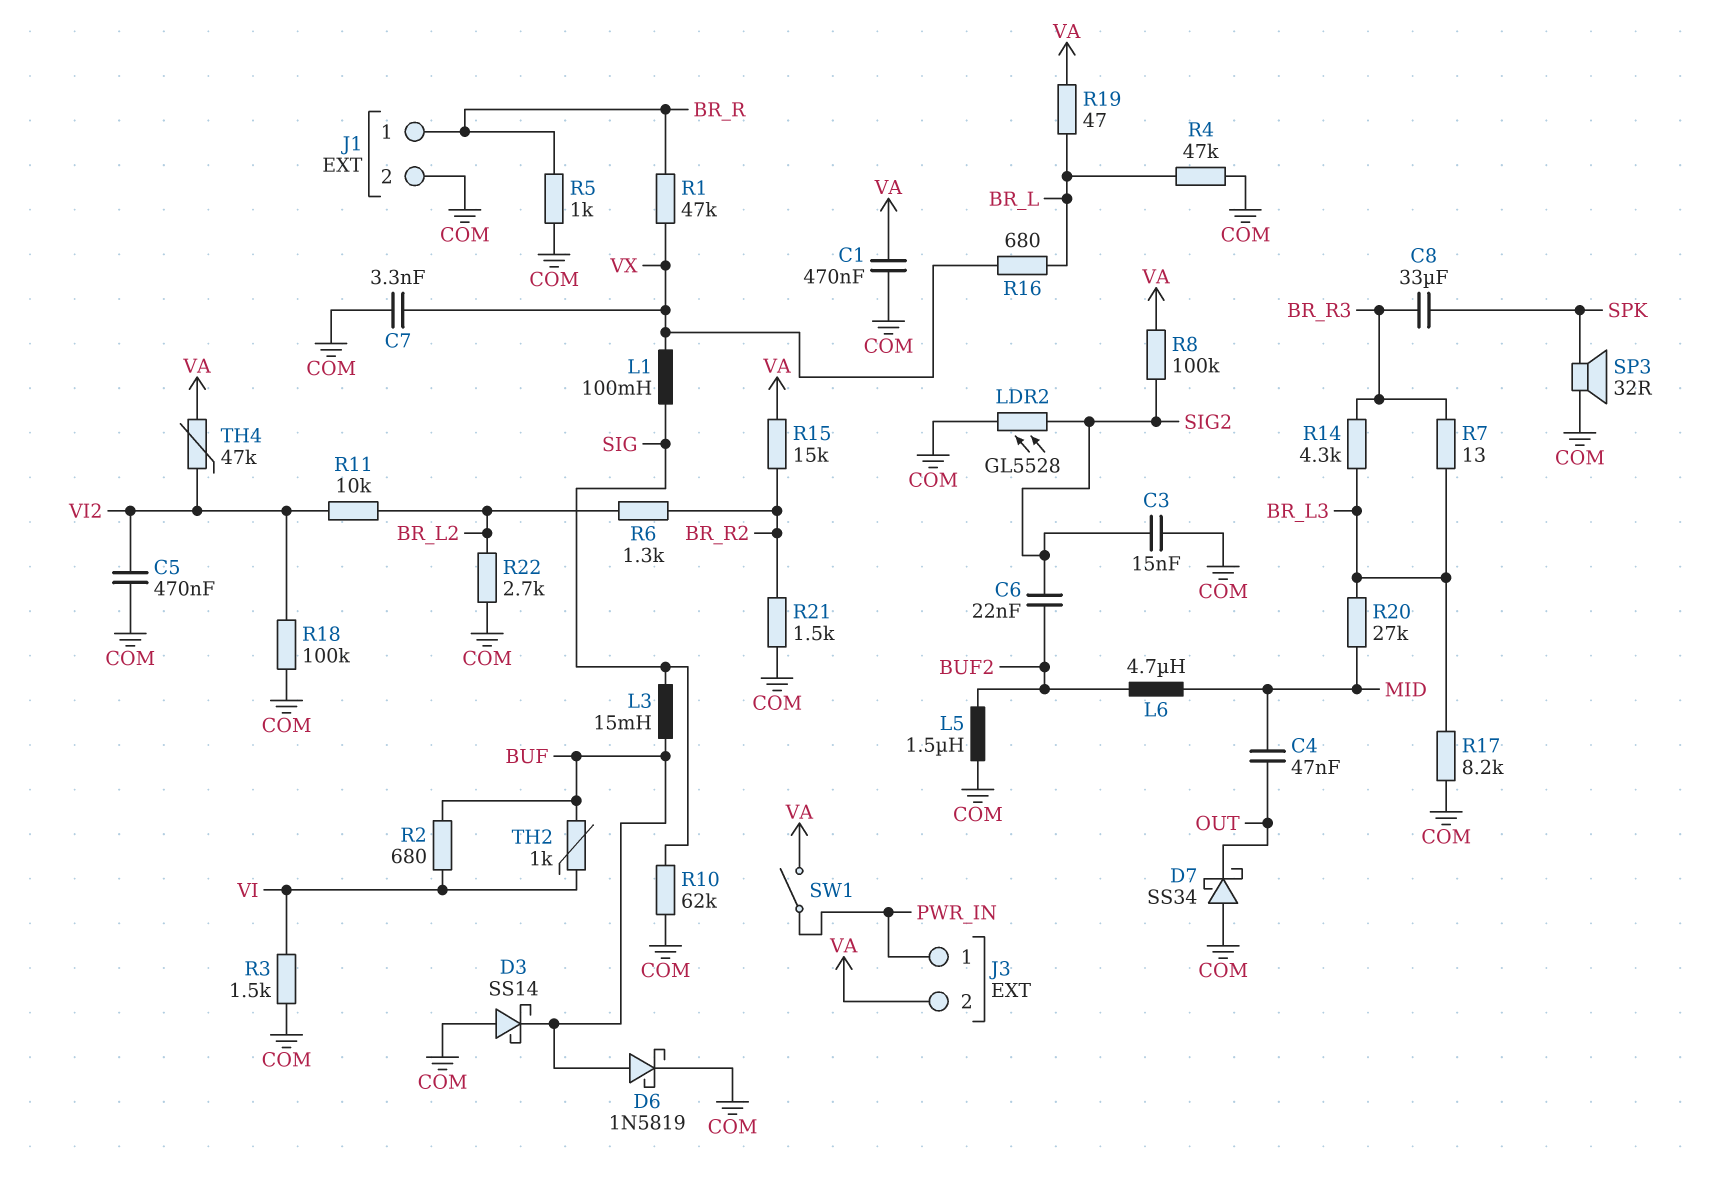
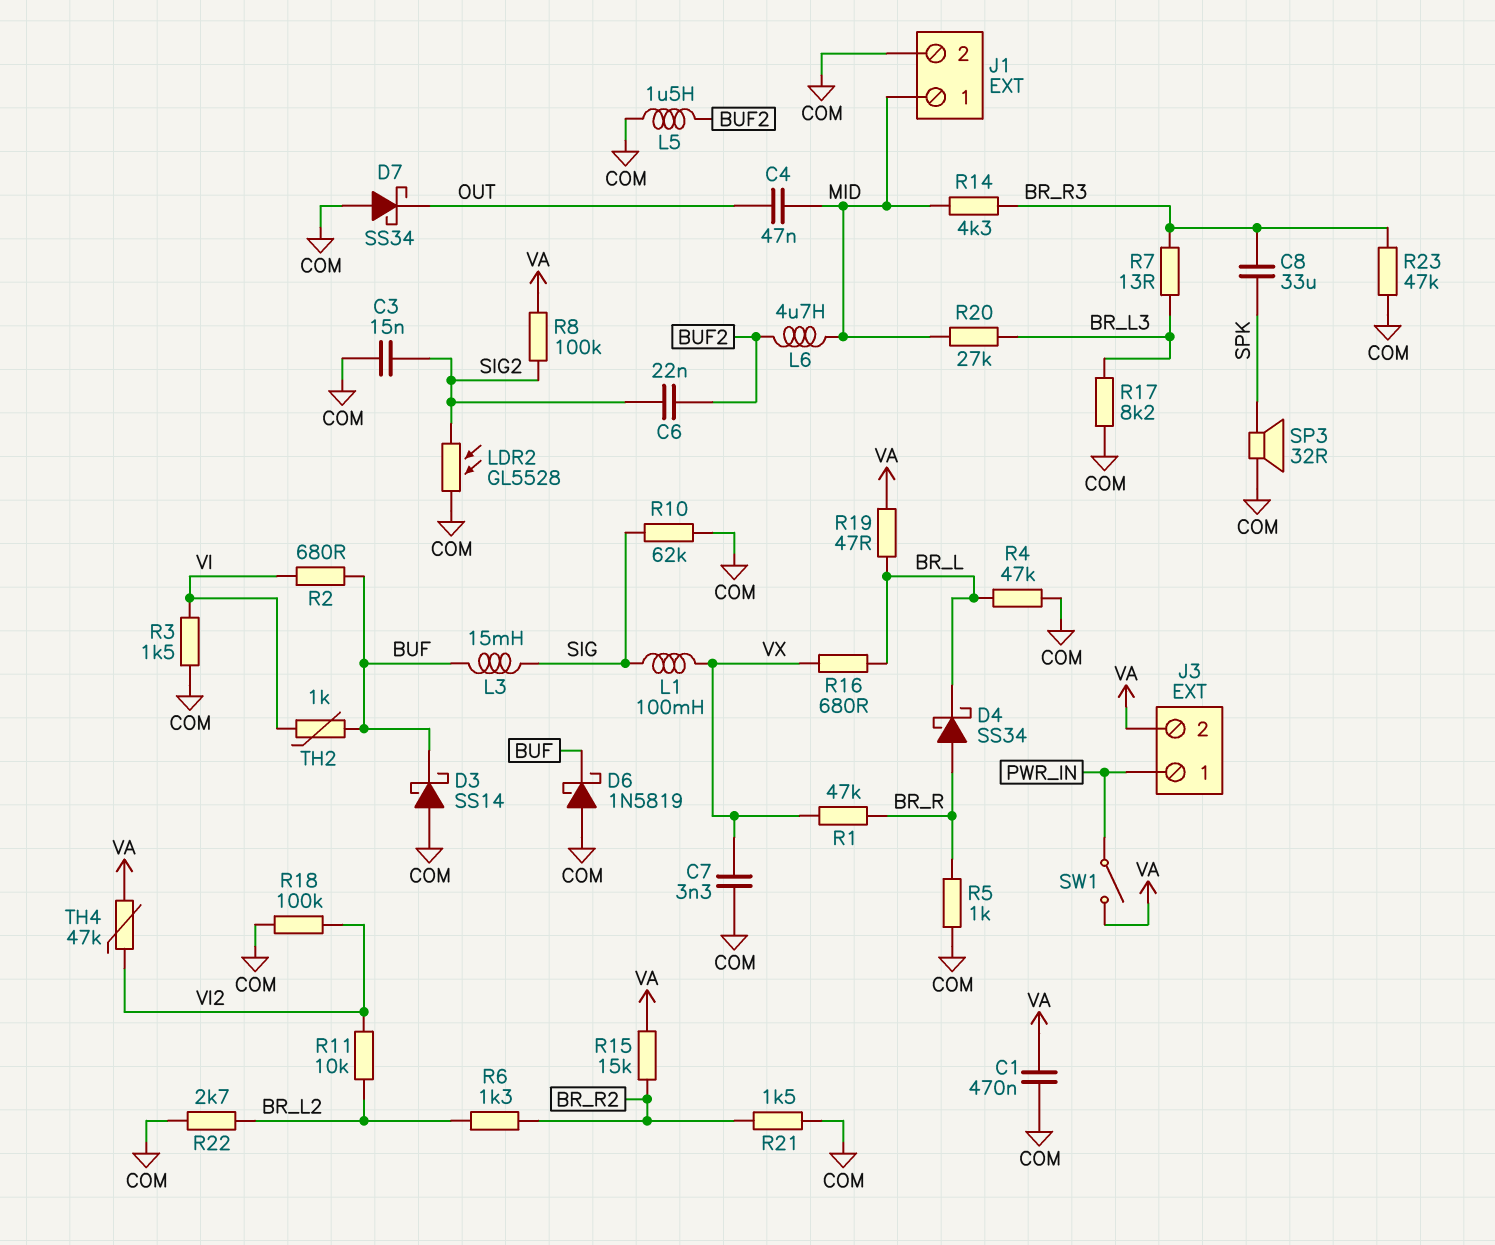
C5: 470nF (COM, VI2) -> none
D4: none -> schottky SS34 (A BR_R, K BR_L)
D6: schottky 1N5819 (A BUF, K COM) -> schottky 1N5819 (A COM, K BUF)
J1 pin 1: BR_R -> MID
R14: 4.3k (BR_L3, BR_R3) -> 4.3k (BR_R3, MID)
R23: none -> 47k (BR_R3, COM)

